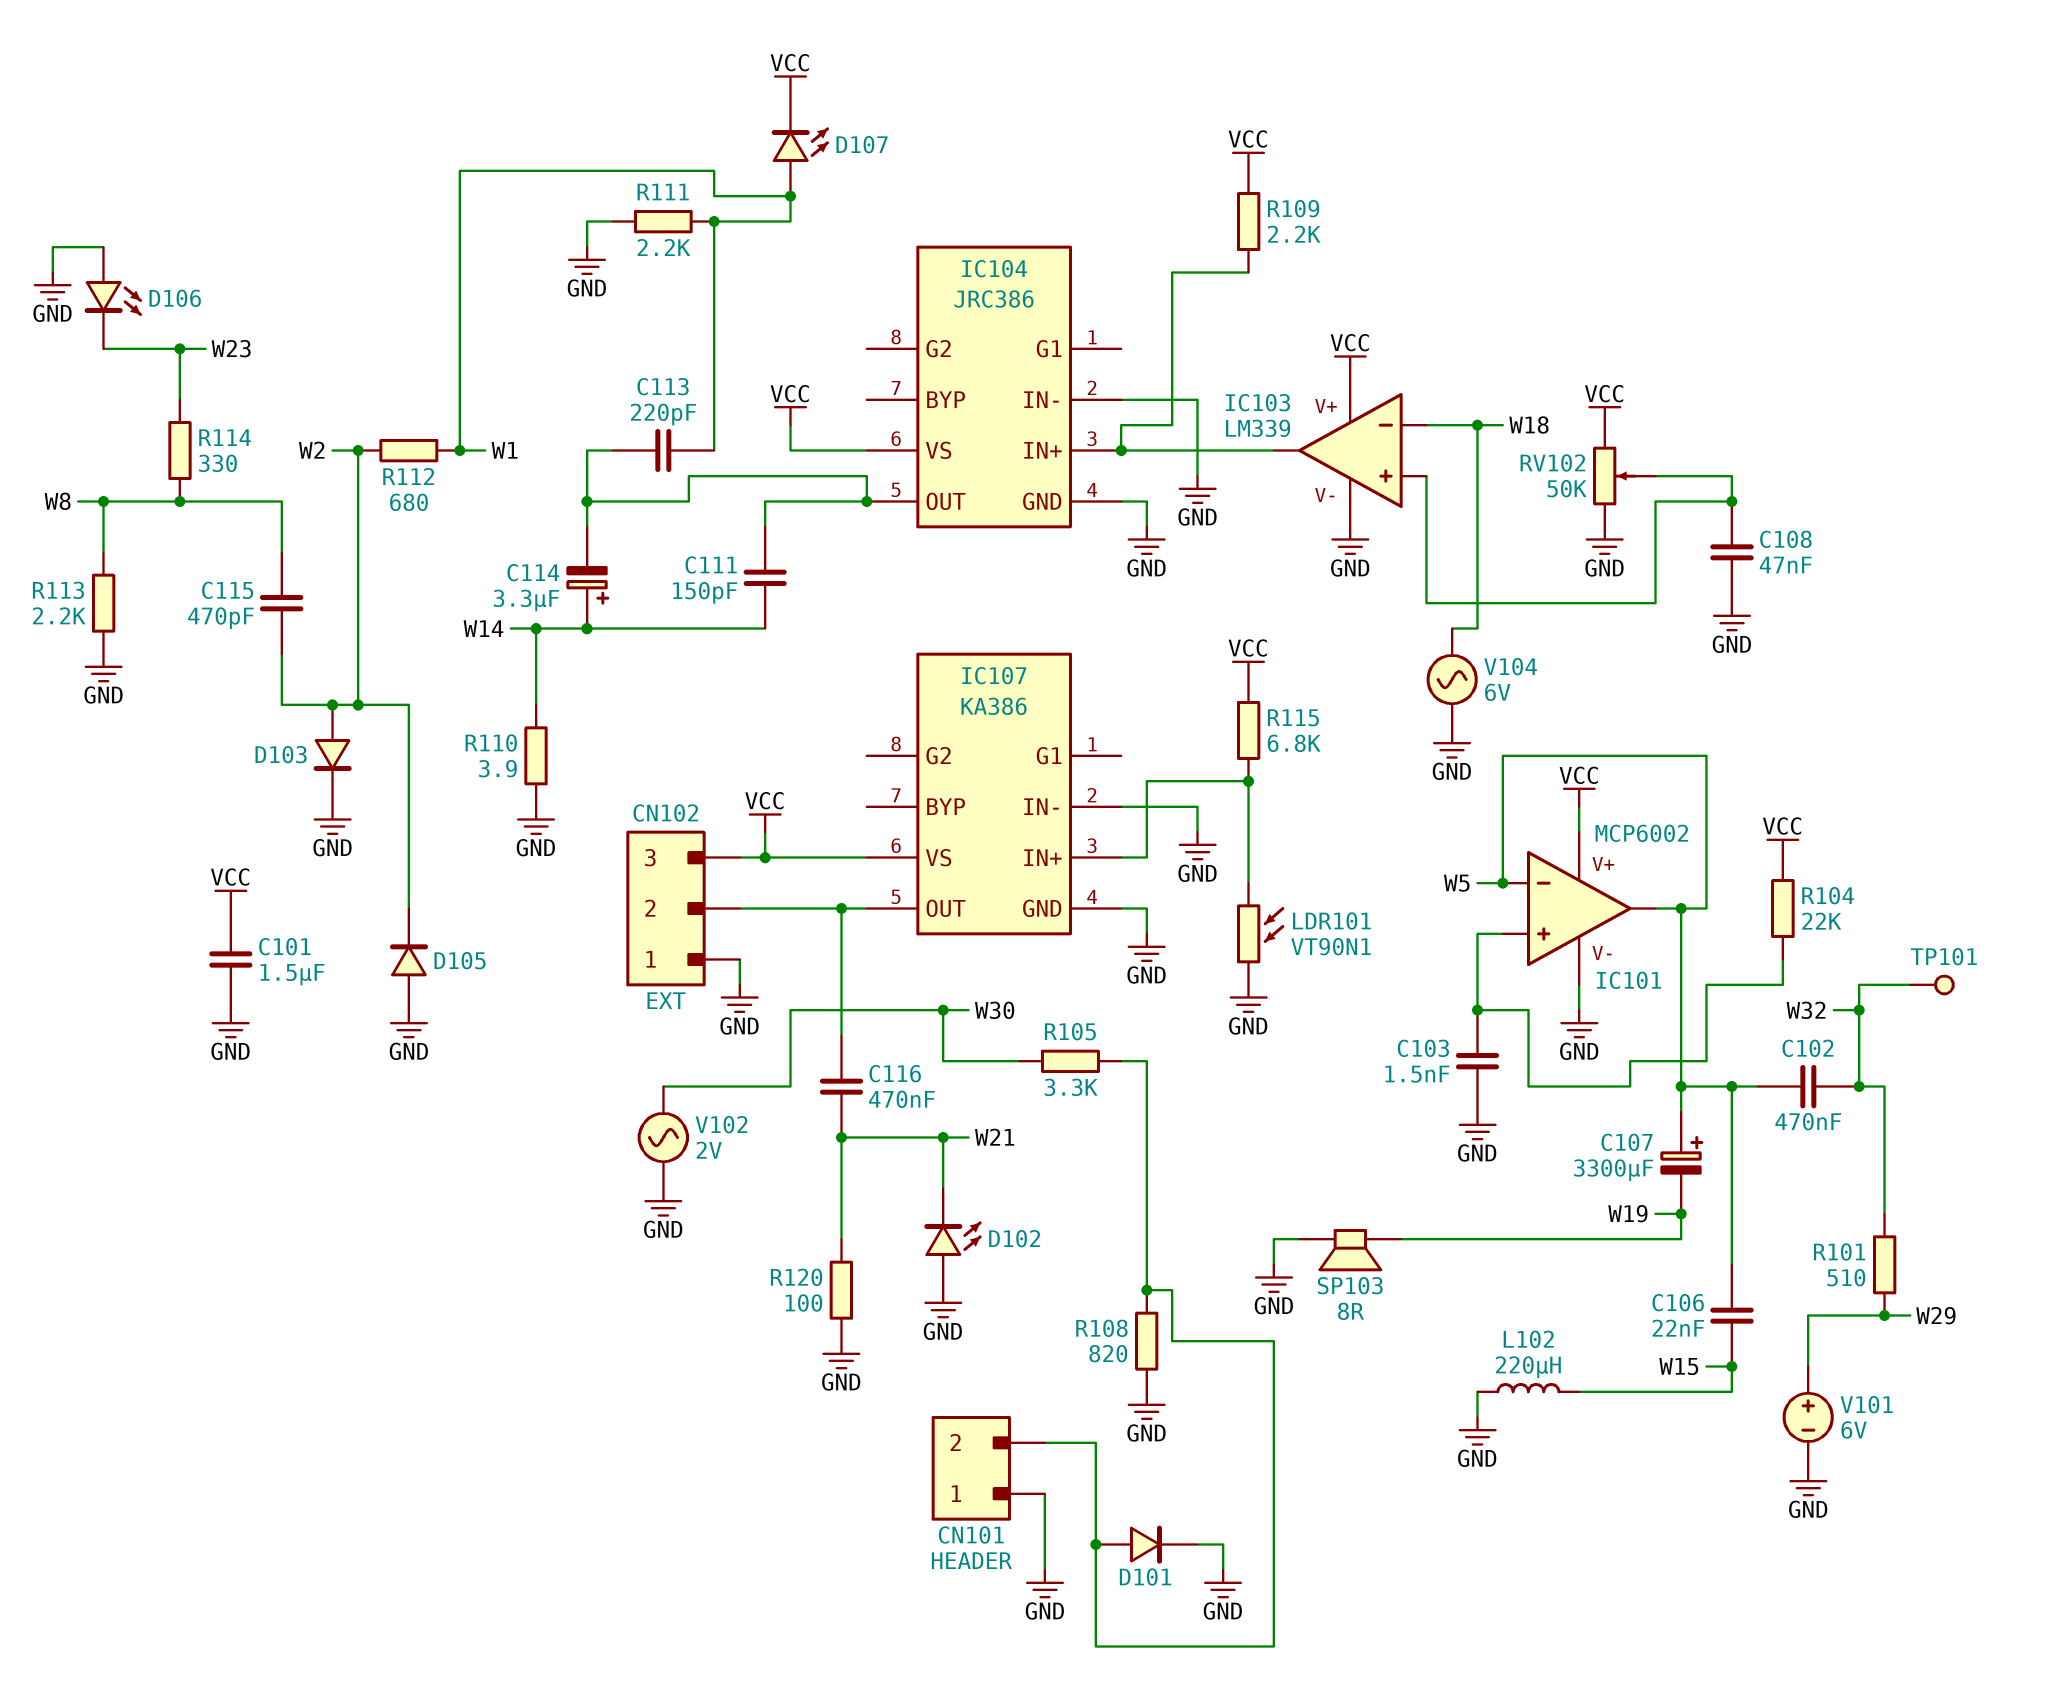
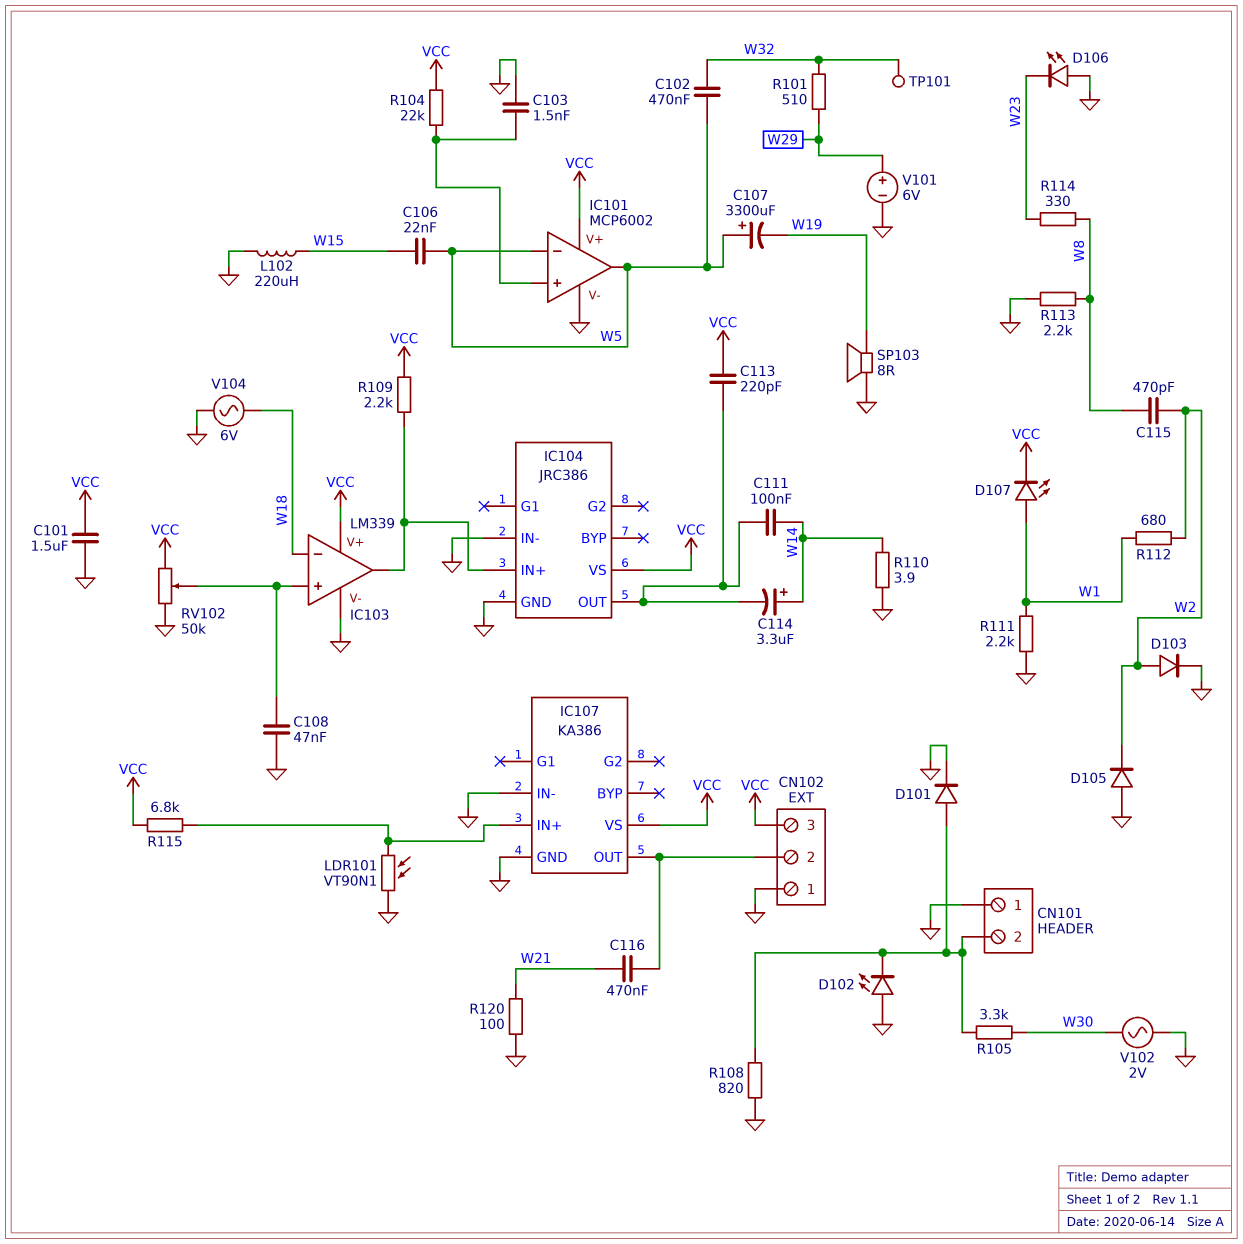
C111: 150pF (IC104/OUT, W14) -> 100nF (IC104/OUT, W14)
C113: 220pF (IC104/OUT, W1) -> 220pF (IC104/OUT, VCC)
D102: LED (A GND, K W21) -> LED (A GND, K CN101/2)

